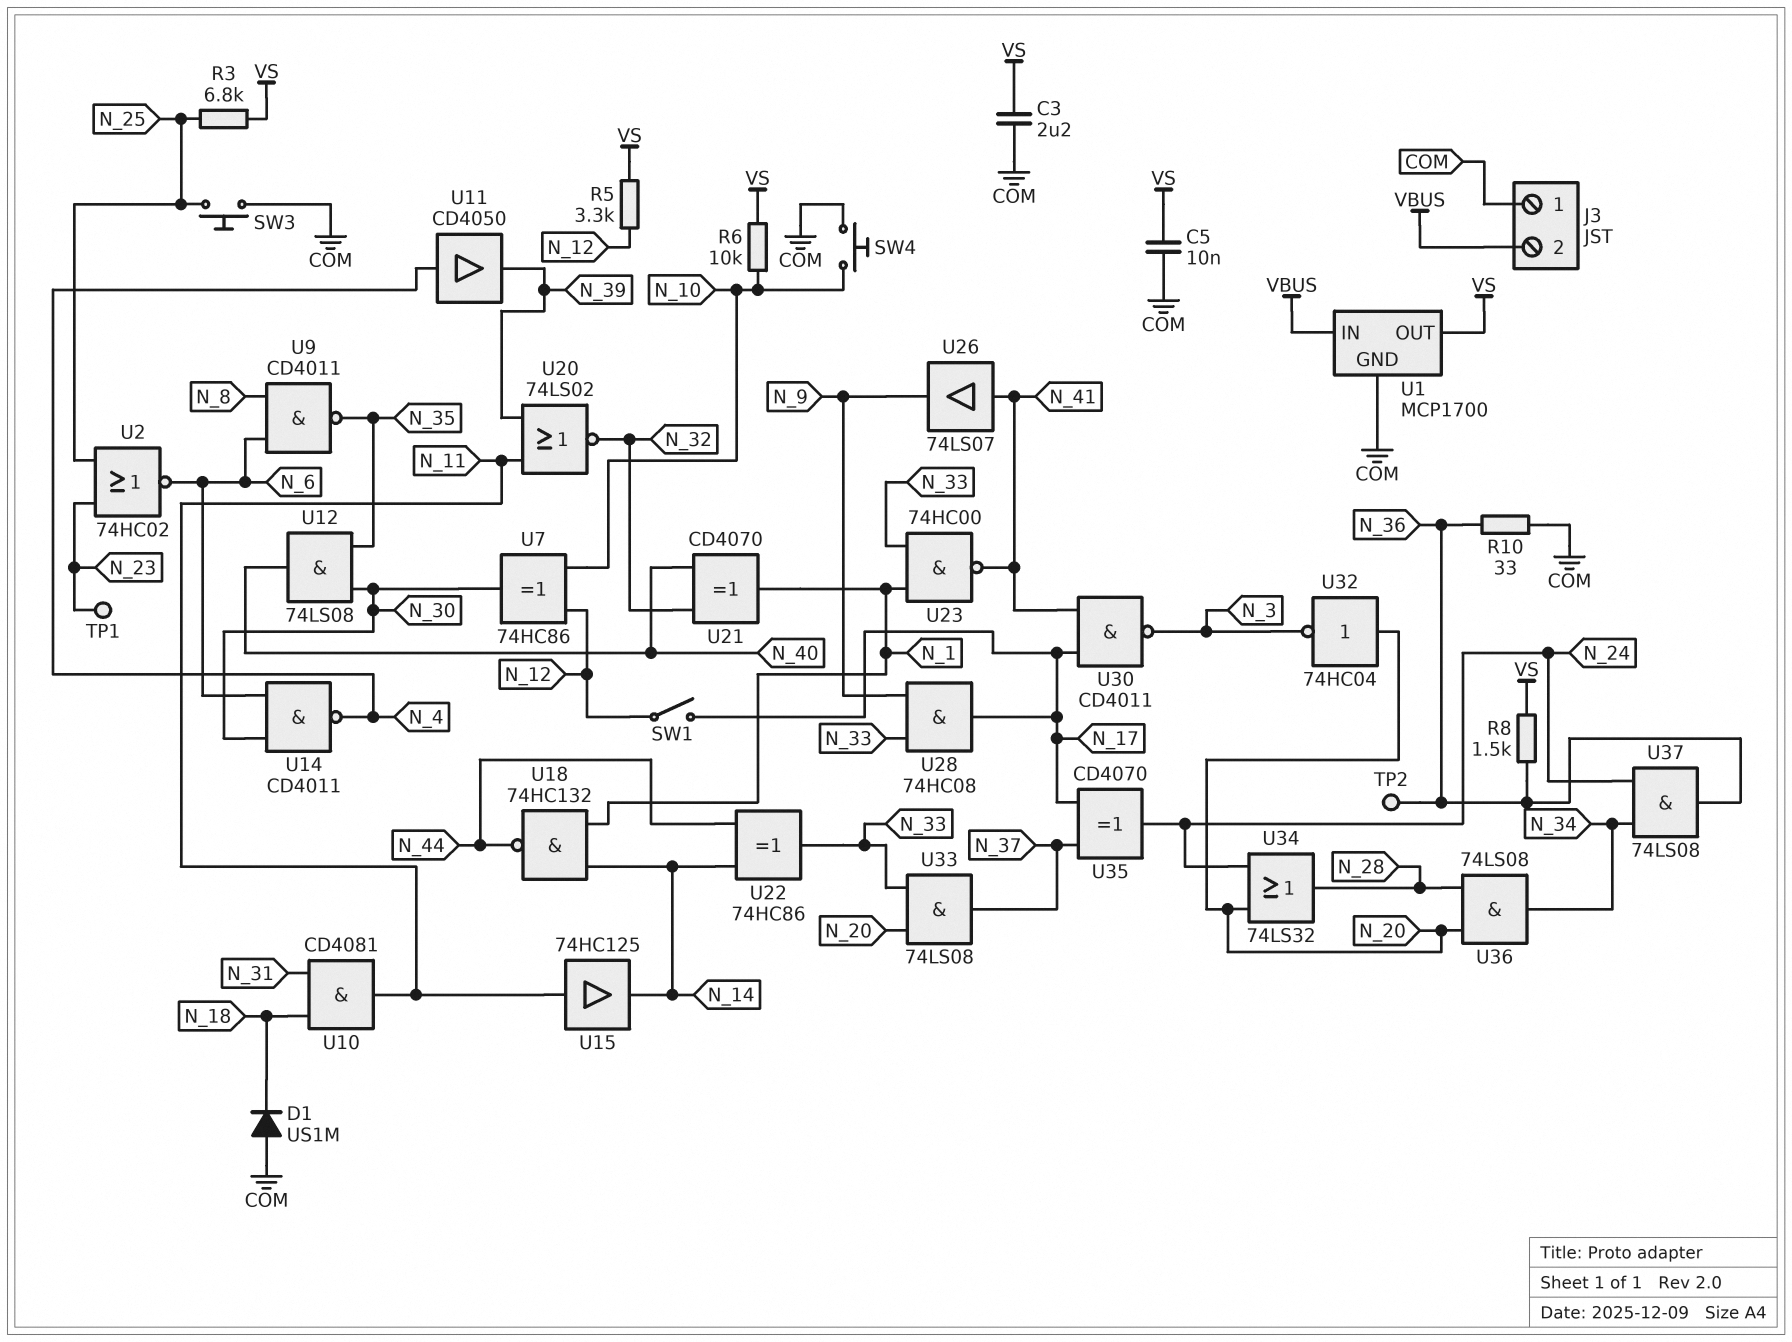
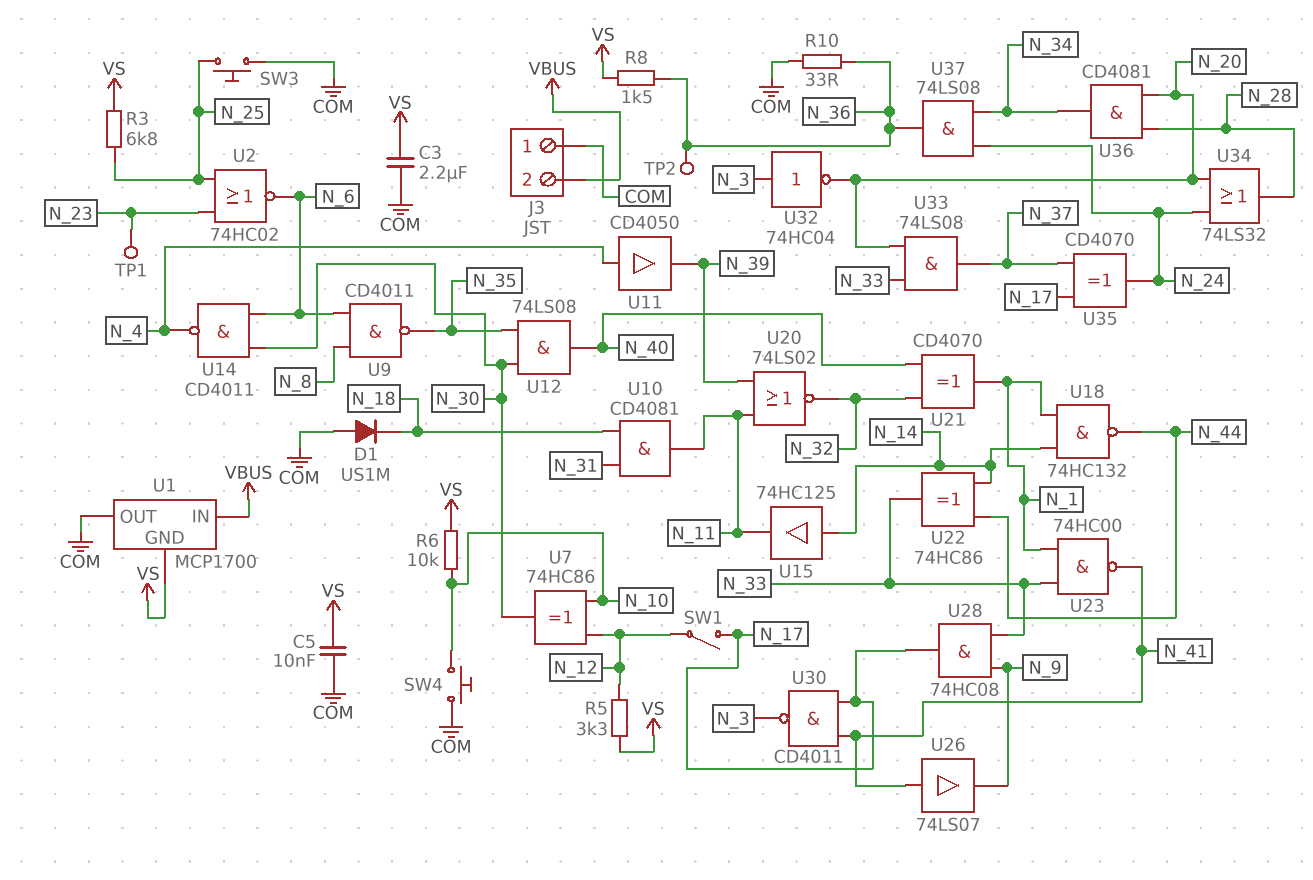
U1 pin GND: COM -> VS
U1 pin OUT: VS -> COM
U15: buffer 74HC125 (in N_11, out N_14) -> buffer 74HC125 (in N_14, out N_11)
U32: NOT 74HC04 (in N_20, out N_3) -> NOT 74HC04 (in N_3, out N_20)
U36: AND 74LS08 (in N_20, in N_28, out N_34) -> AND CD4081 (in N_20, in N_28, out N_34)

